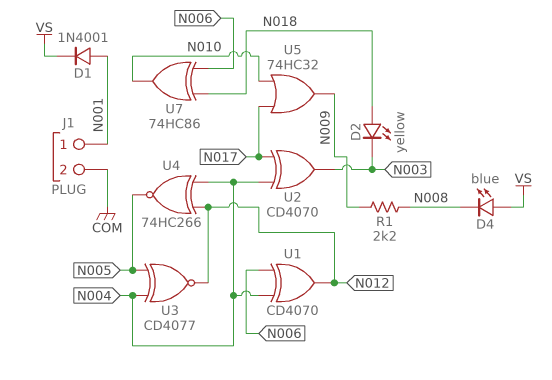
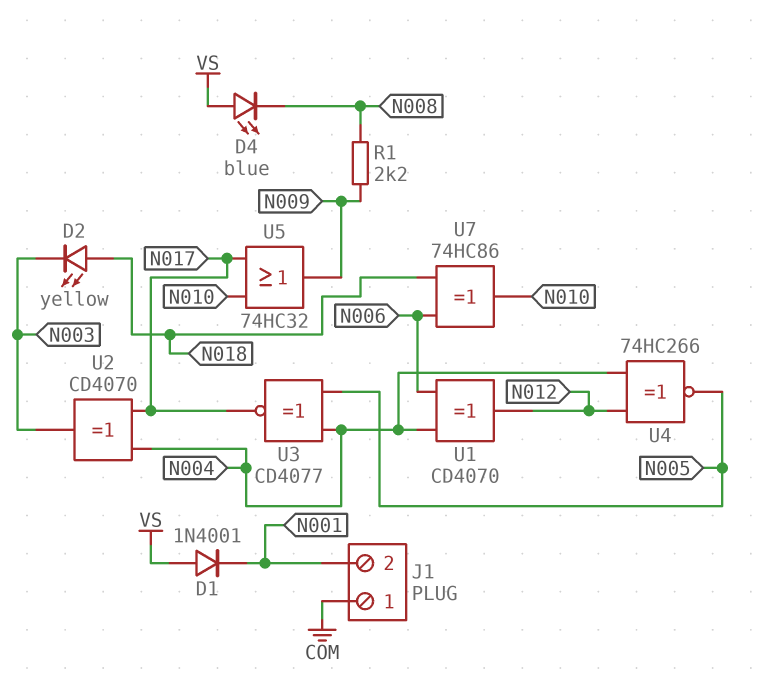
D1: diode 1N4001 (A N001, K VS) -> diode 1N4001 (A VS, K N001)
J1 pin 1: N001 -> COM
J1 pin 2: COM -> N001
U3: XNOR CD4077 (in N004, in N005, out N012) -> XNOR CD4077 (in N004, in N005, out N017)

